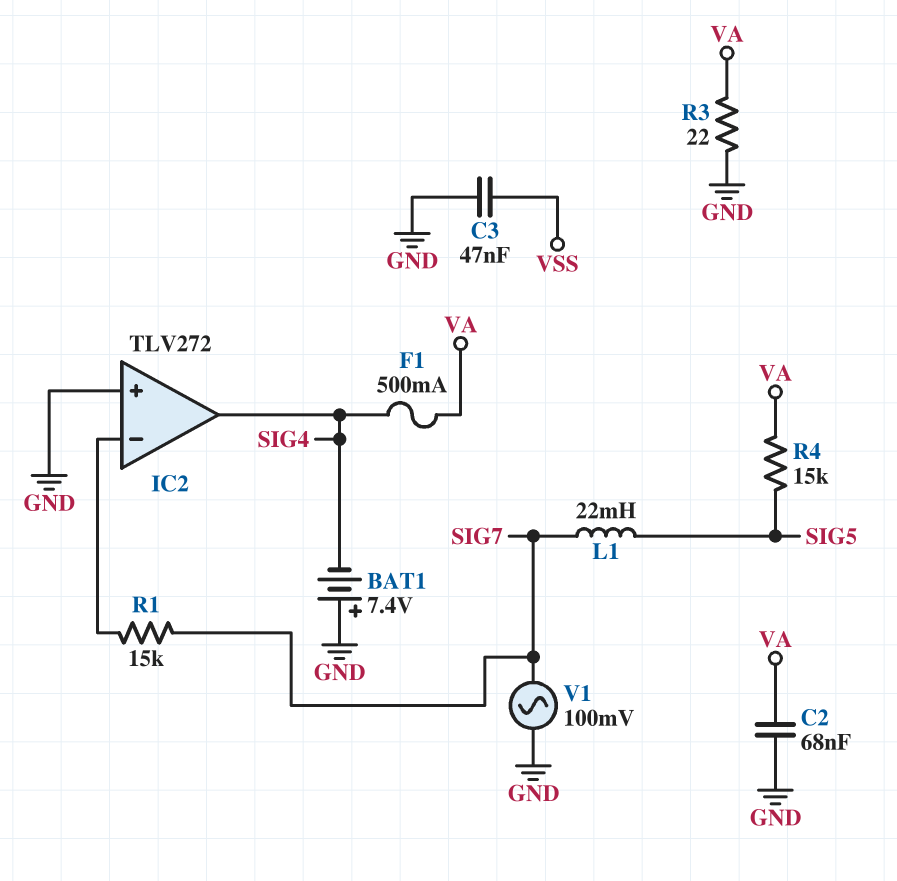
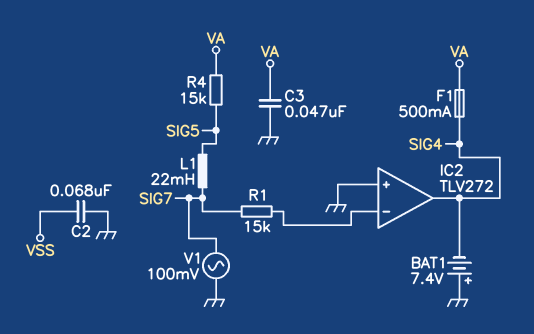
C2: 68nF (GND, VA) -> 68nF (GND, VSS)
C3: 47nF (GND, VSS) -> 47nF (GND, VA)
R3: 22 (GND, VA) -> none

